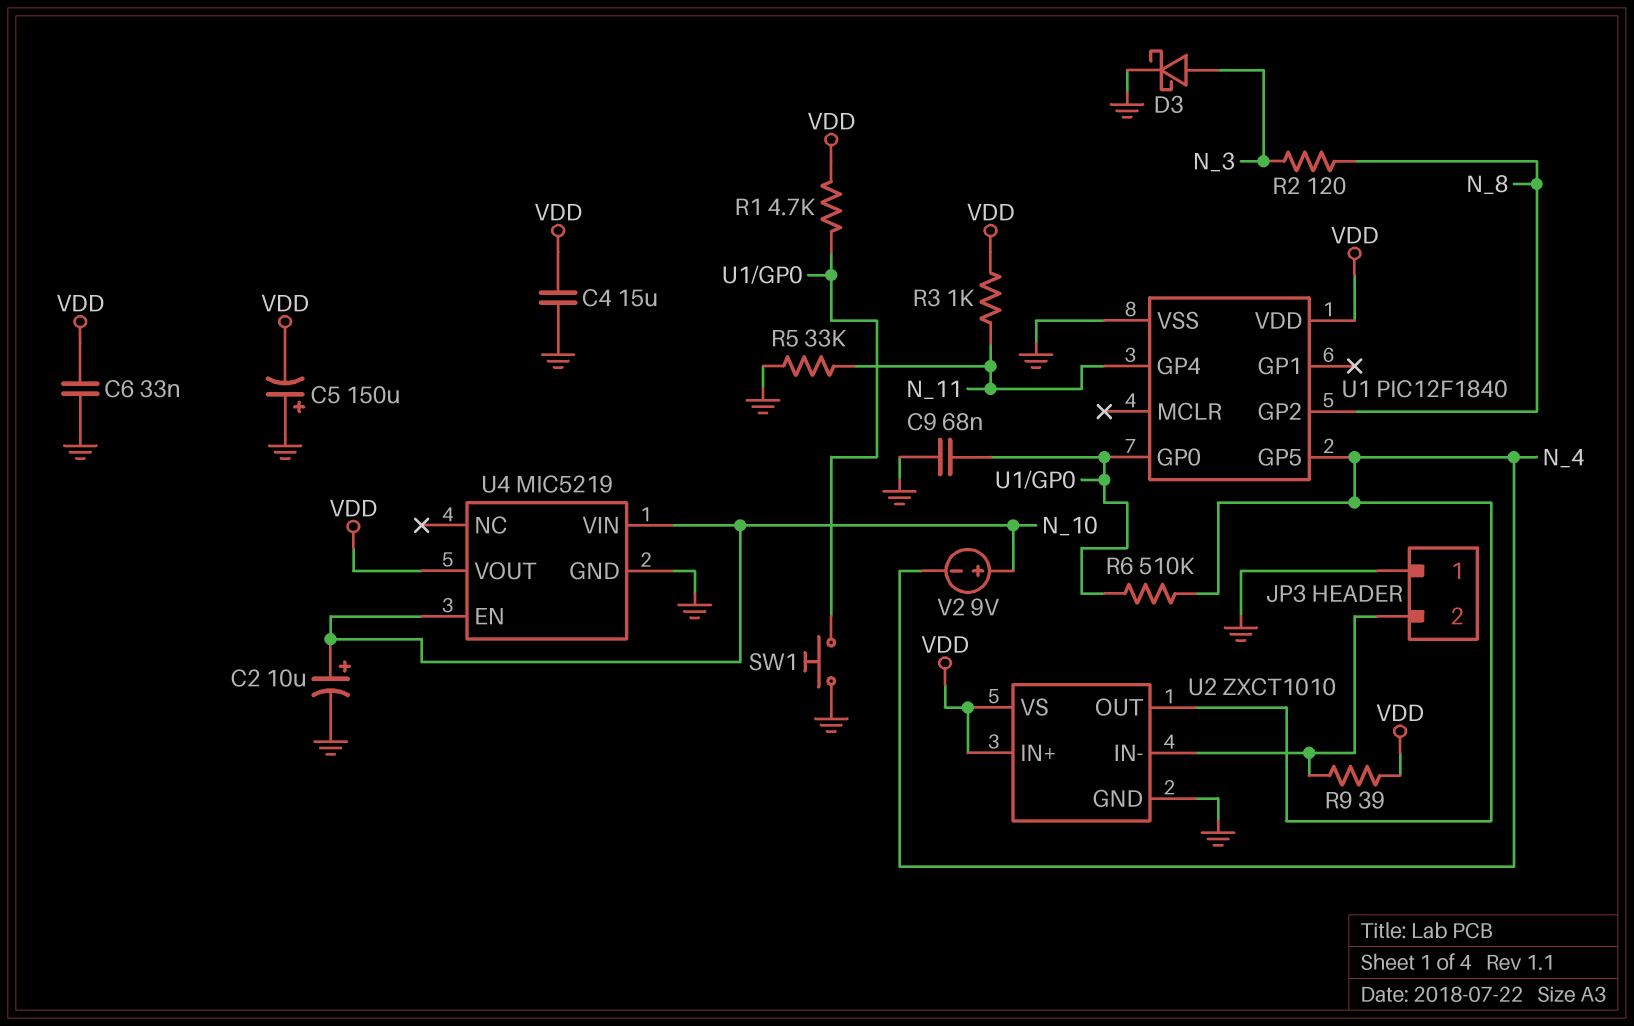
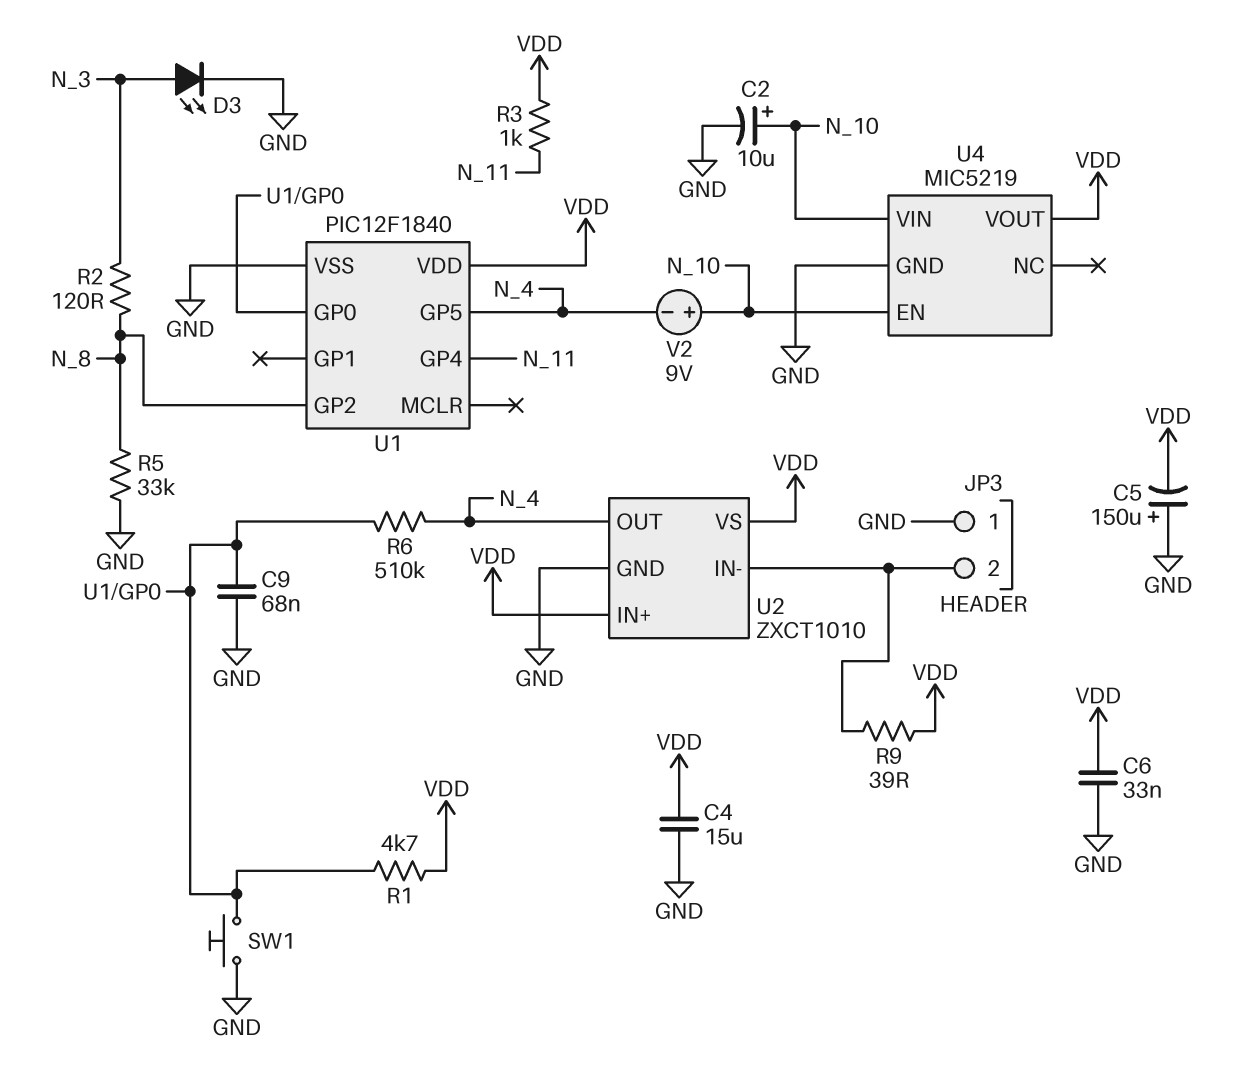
D3: schottky (A N_3, K GND) -> LED (A N_3, K GND)
R5: 33k (GND, N_11) -> 33k (GND, N_8)

